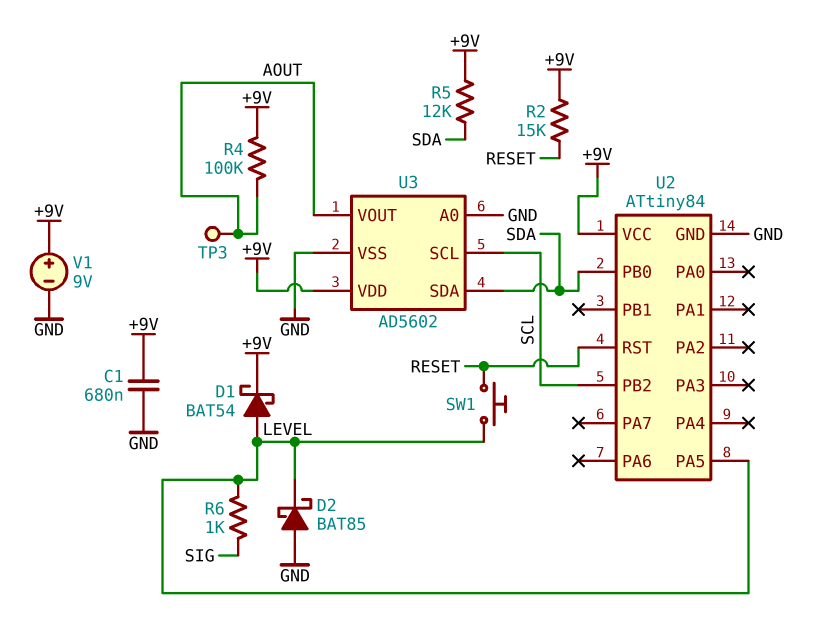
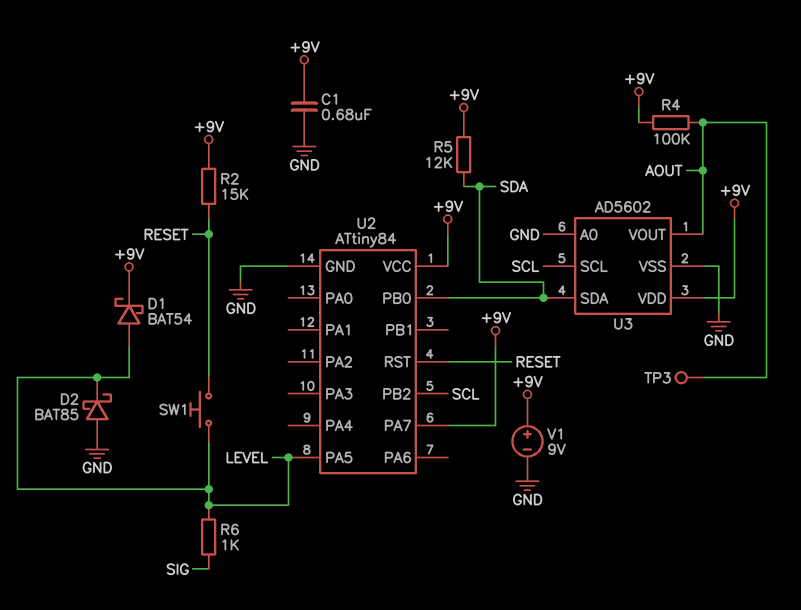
U2 pin PA7: none -> +9V

